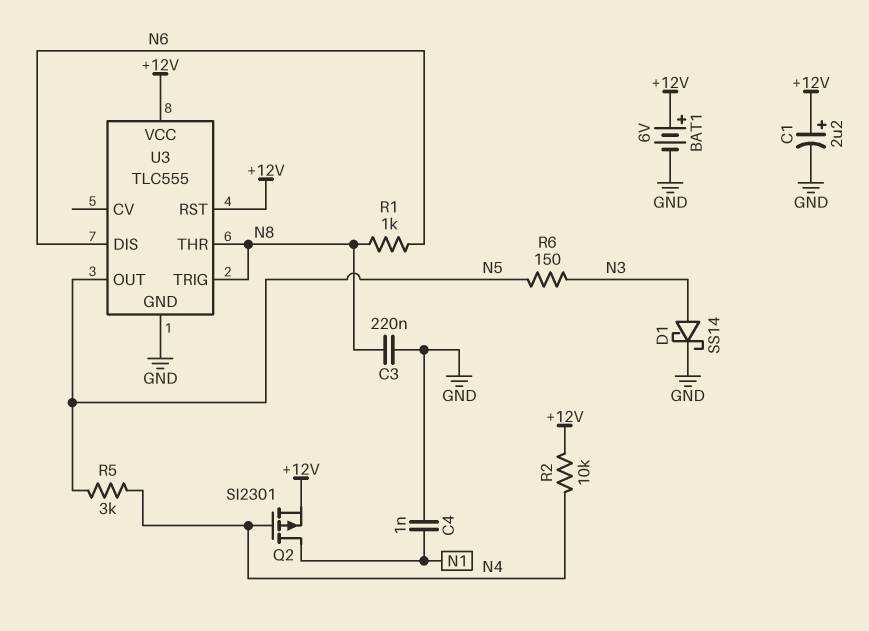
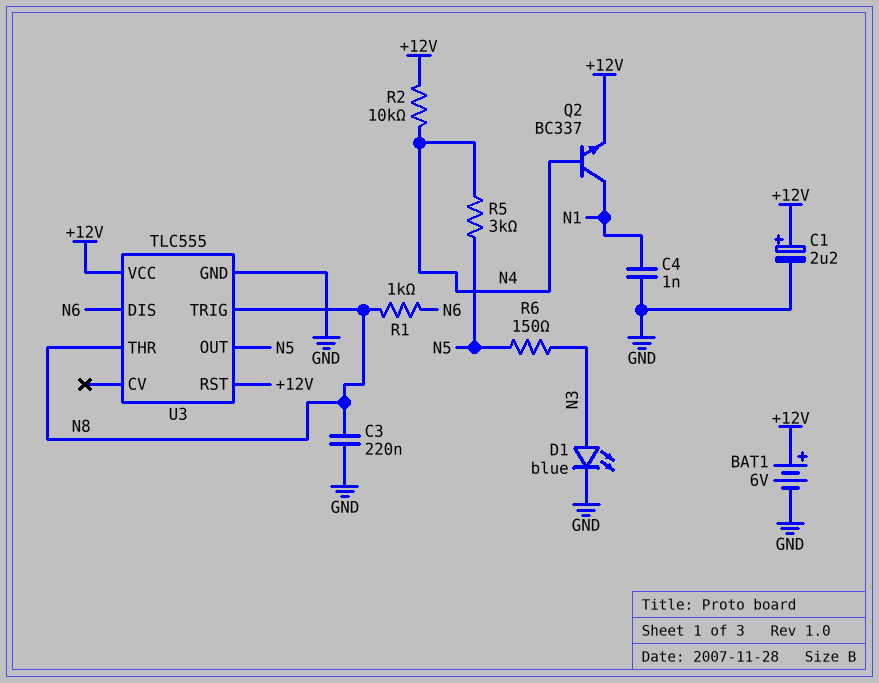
D1: schottky SS14 (A N3, K GND) -> LED blue (A N3, K GND)
Q2: PMOS SI2301 (G N4, D N1, S +12V) -> NPN BC337 (B N4, C N1, E +12V)

